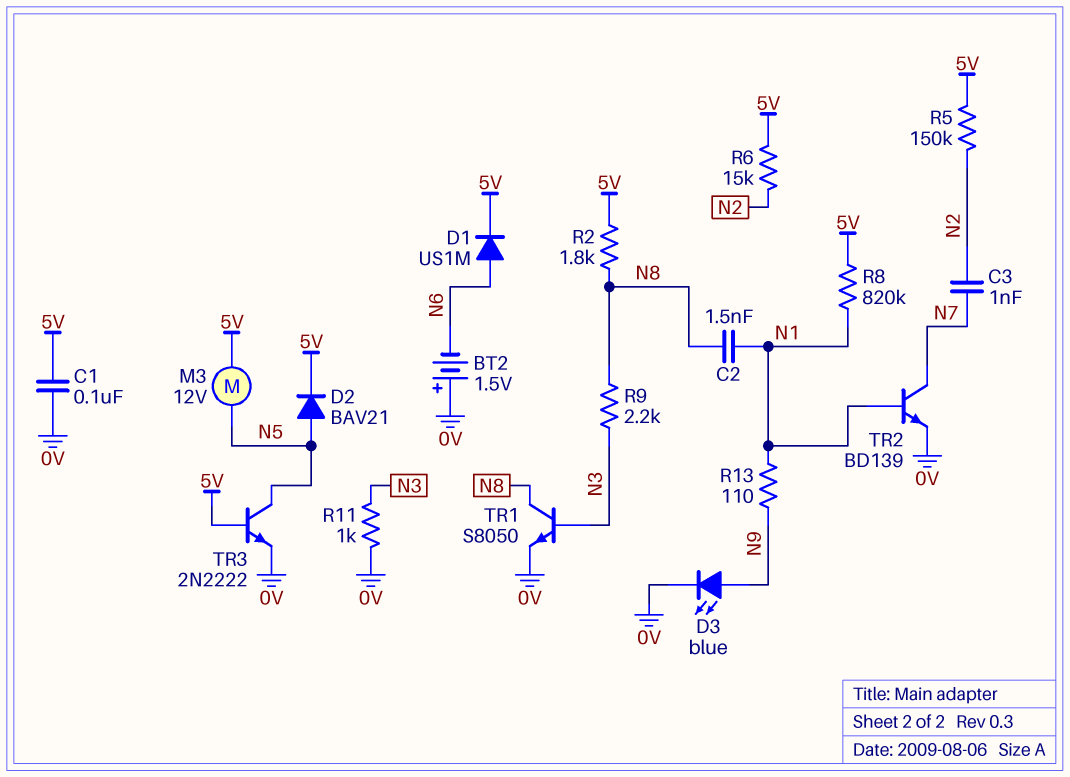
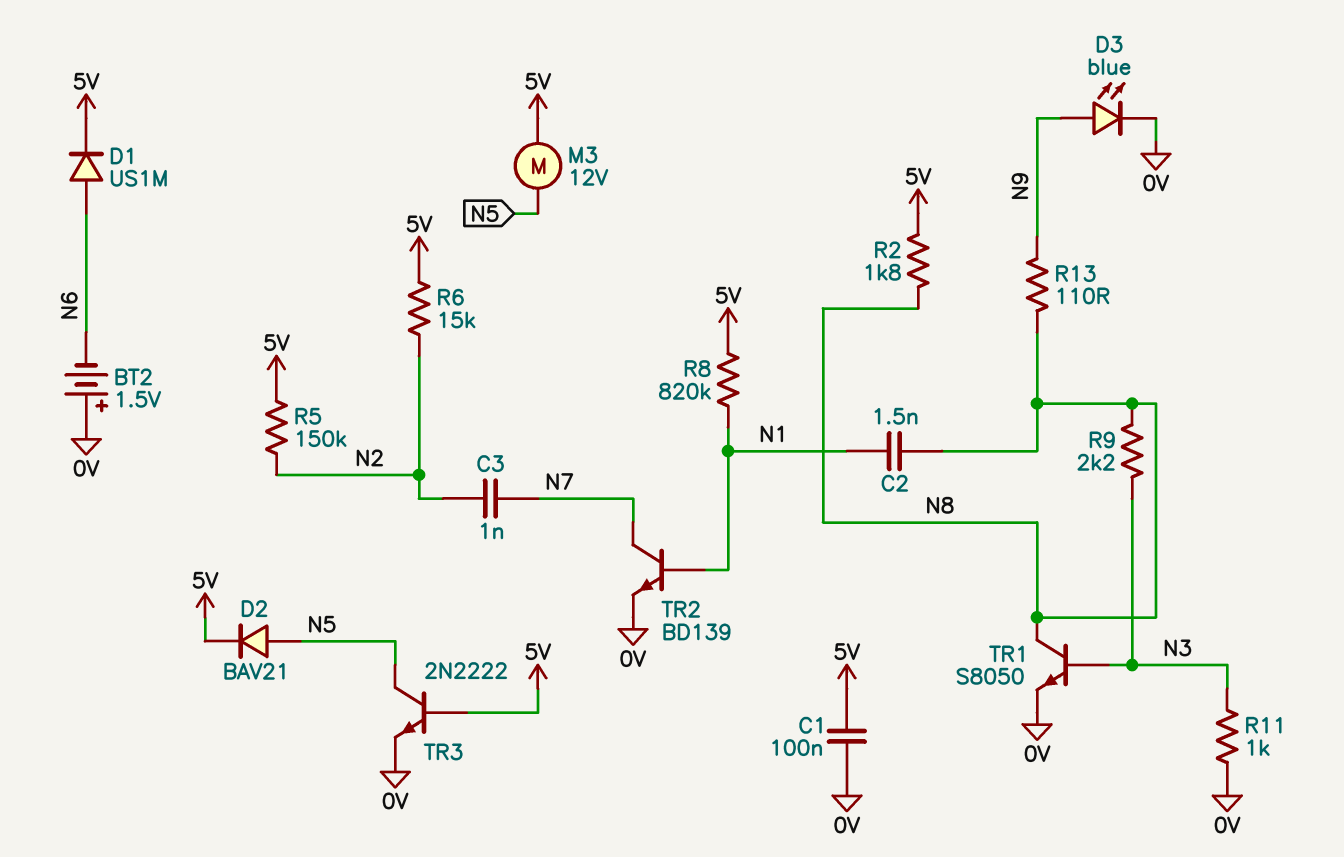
R13: 110 (N1, N9) -> 110 (N8, N9)

